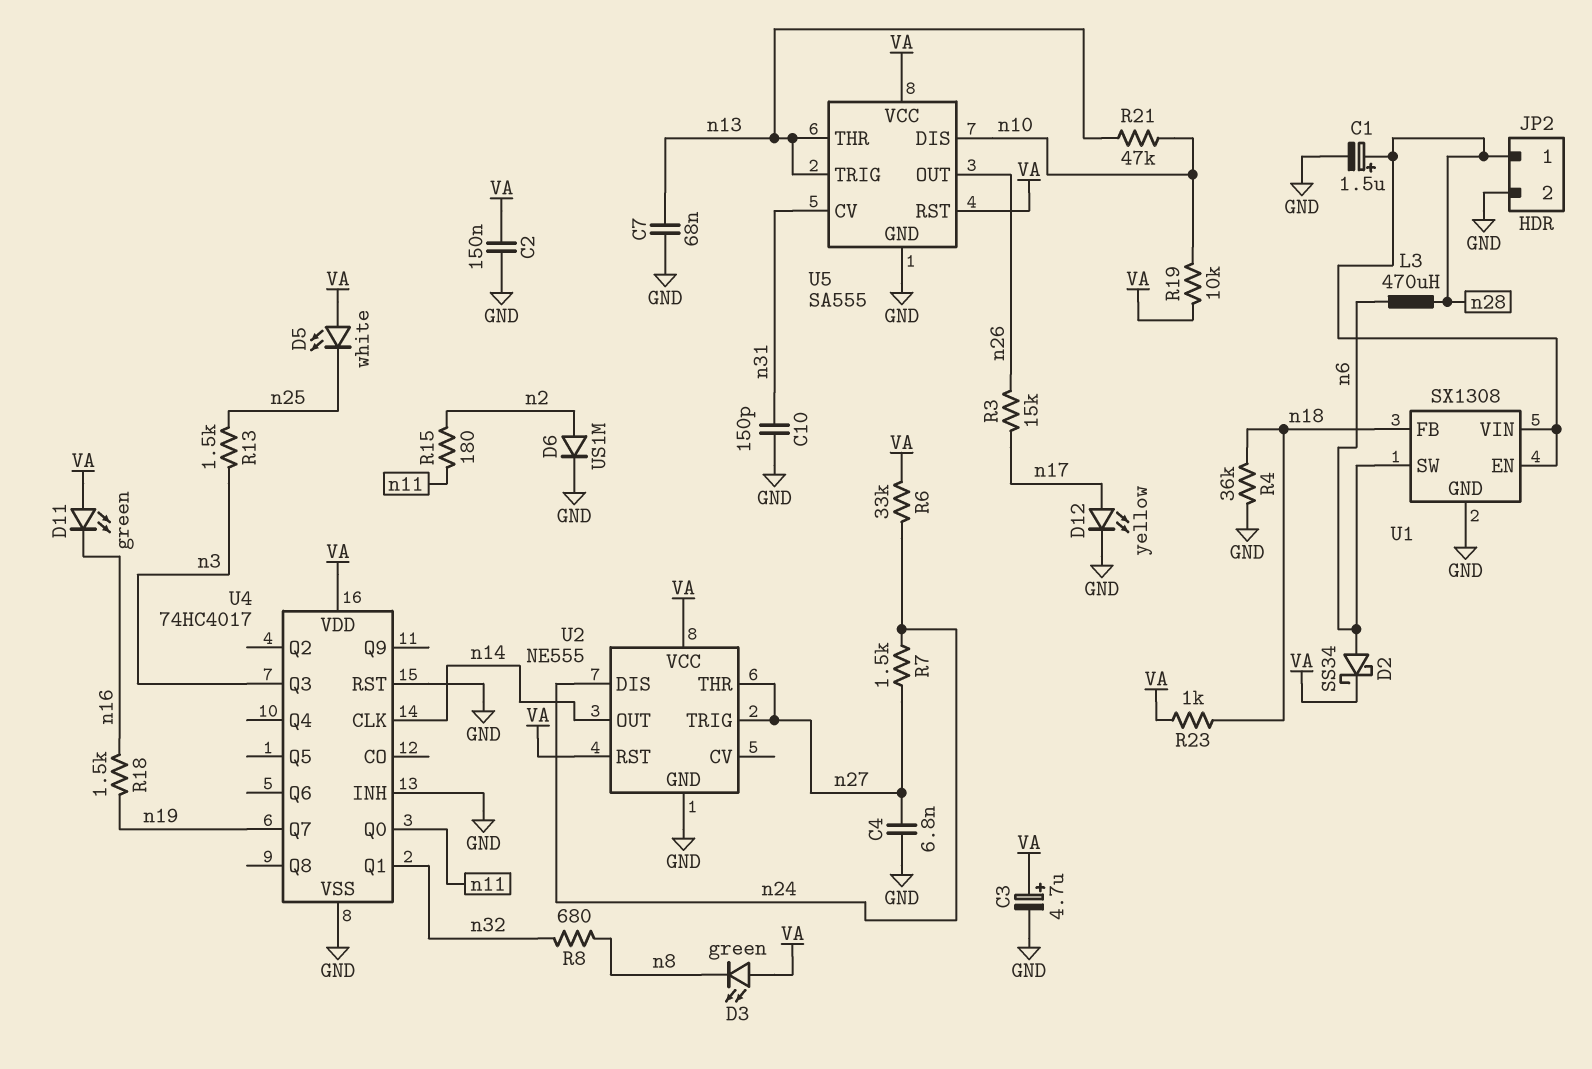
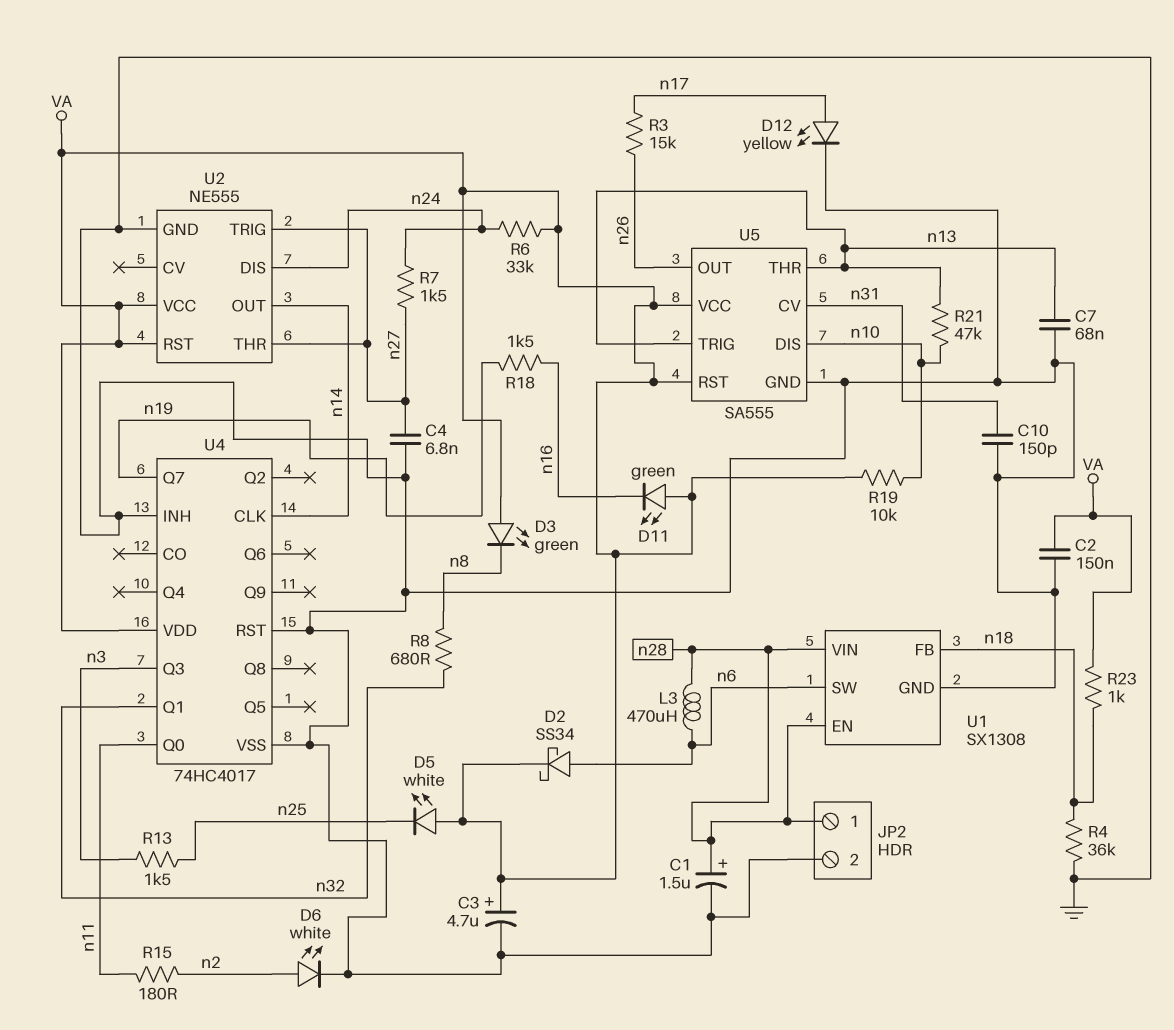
D6: diode US1M (A n2, K GND) -> LED white (A n2, K GND)

